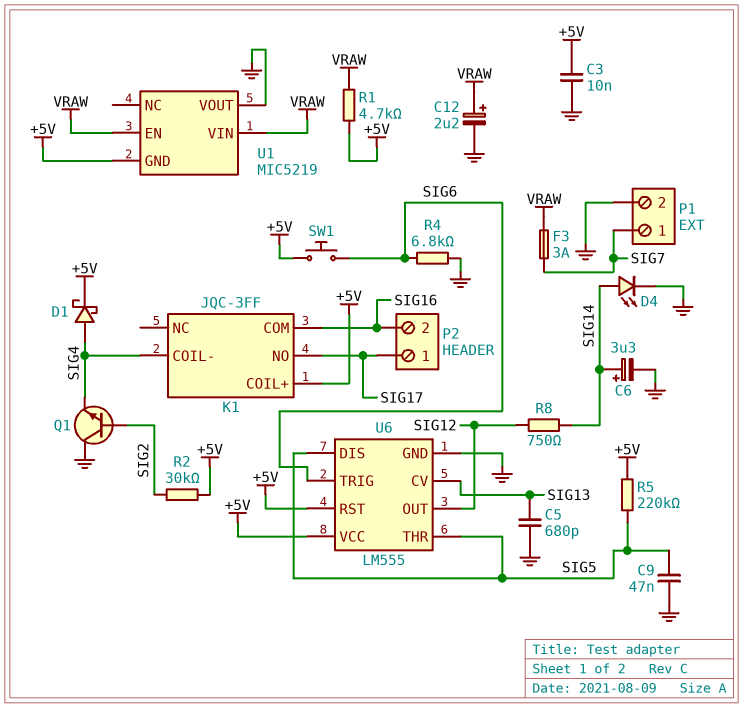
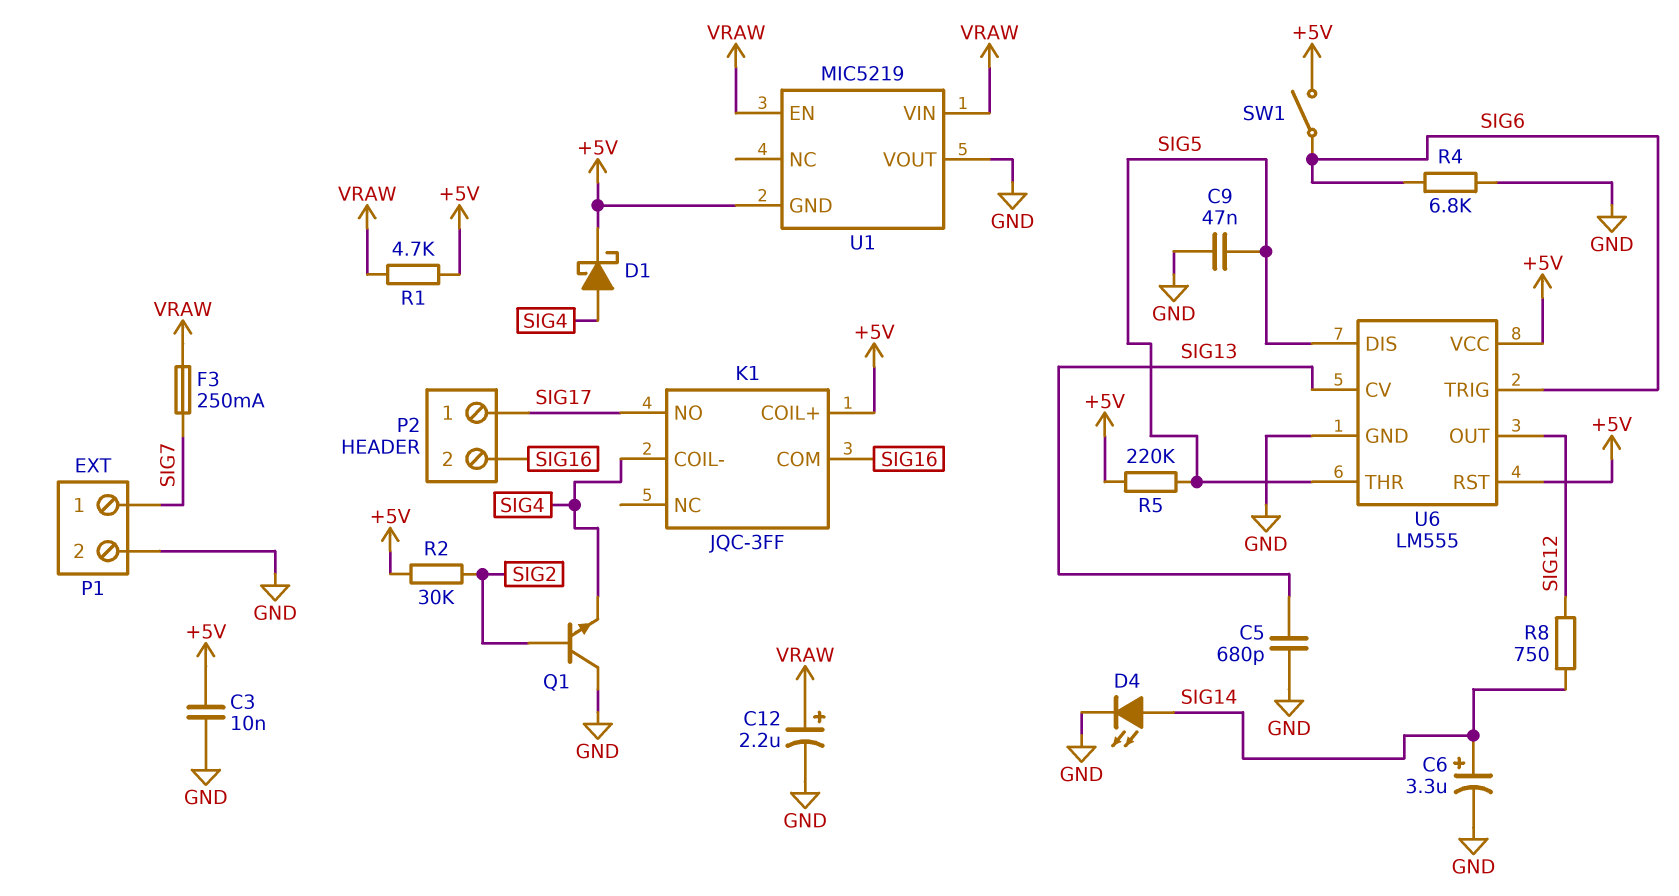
F3: 3A (SIG7, VRAW) -> 250mA (SIG7, VRAW)
SW1: button (+5V, SIG6) -> switch (+5V, SIG6)

